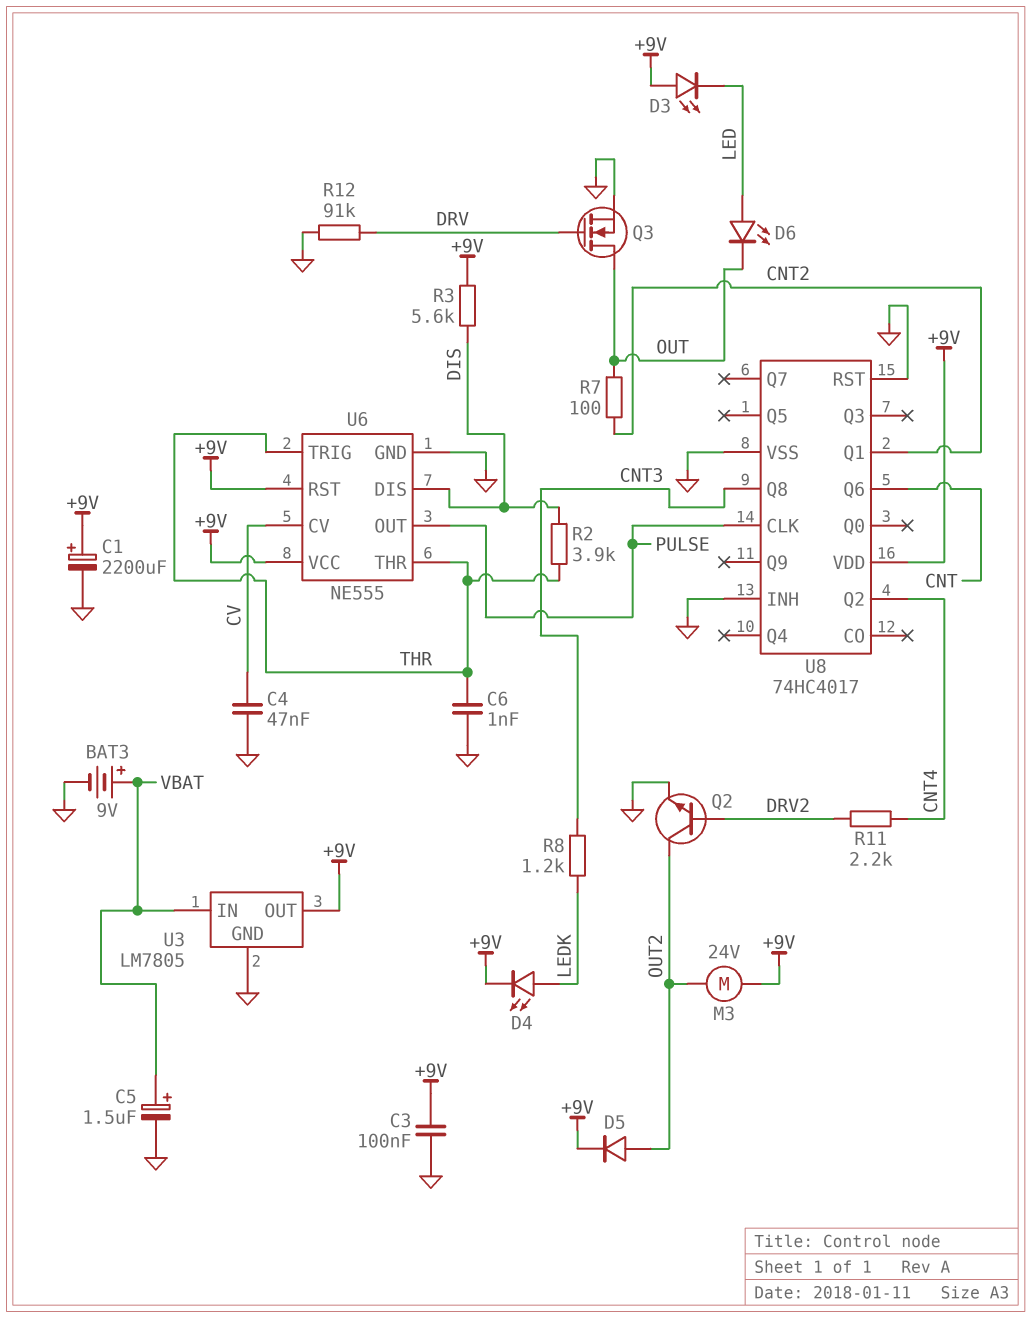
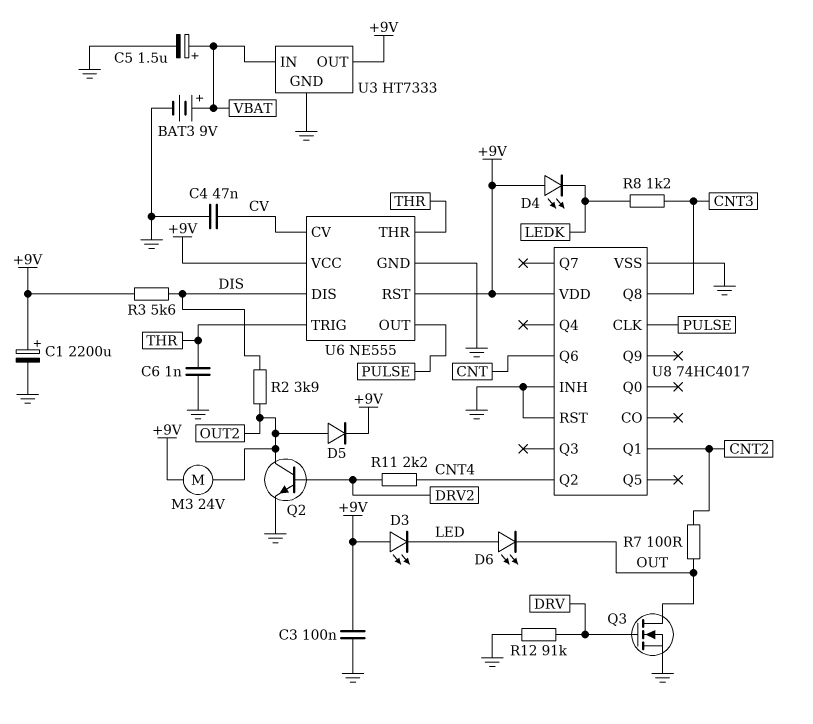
D4: LED (A LEDK, K +9V) -> LED (A +9V, K LEDK)
R2: 3.9k (DIS, THR) -> 3.9k (DIS, OUT2)
U3: LM7805 -> HT7333

